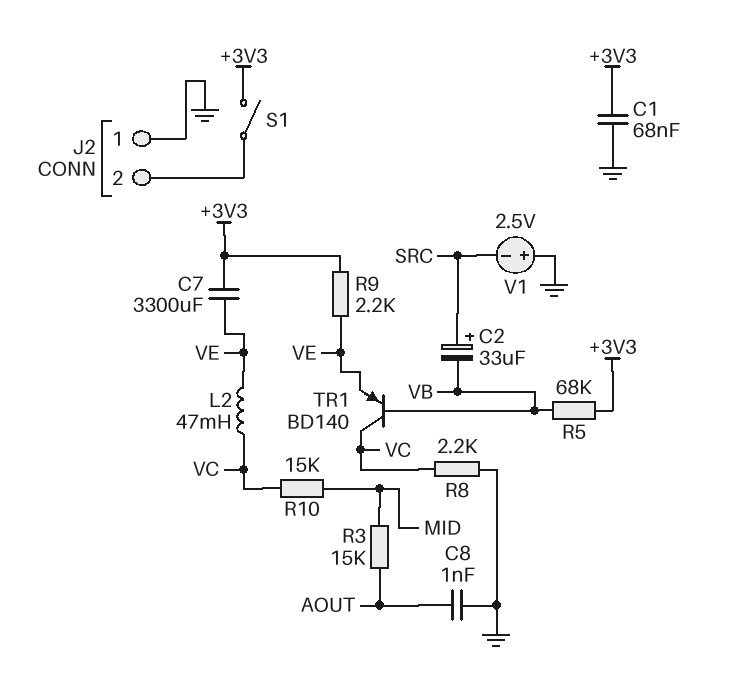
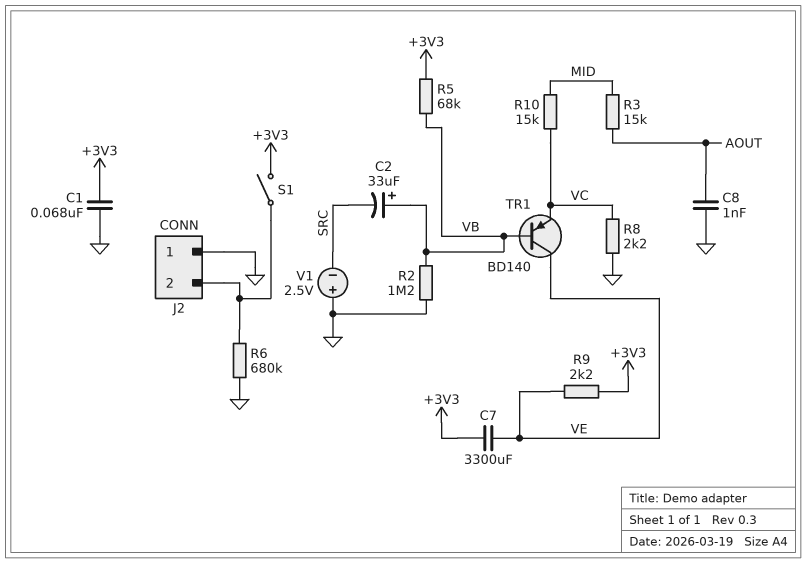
C2: 33uF (plus SRC, minus VB) -> 33uF (plus VB, minus SRC)
L2: 47mH (VC, VE) -> none
R2: none -> 1.2M (GND, VB)
R6: none -> 680k (GND, J2/2)
TR1: PNP BD140 (B VB, C VC, E VE) -> PNP BD140 (B VB, C VE, E VC)

